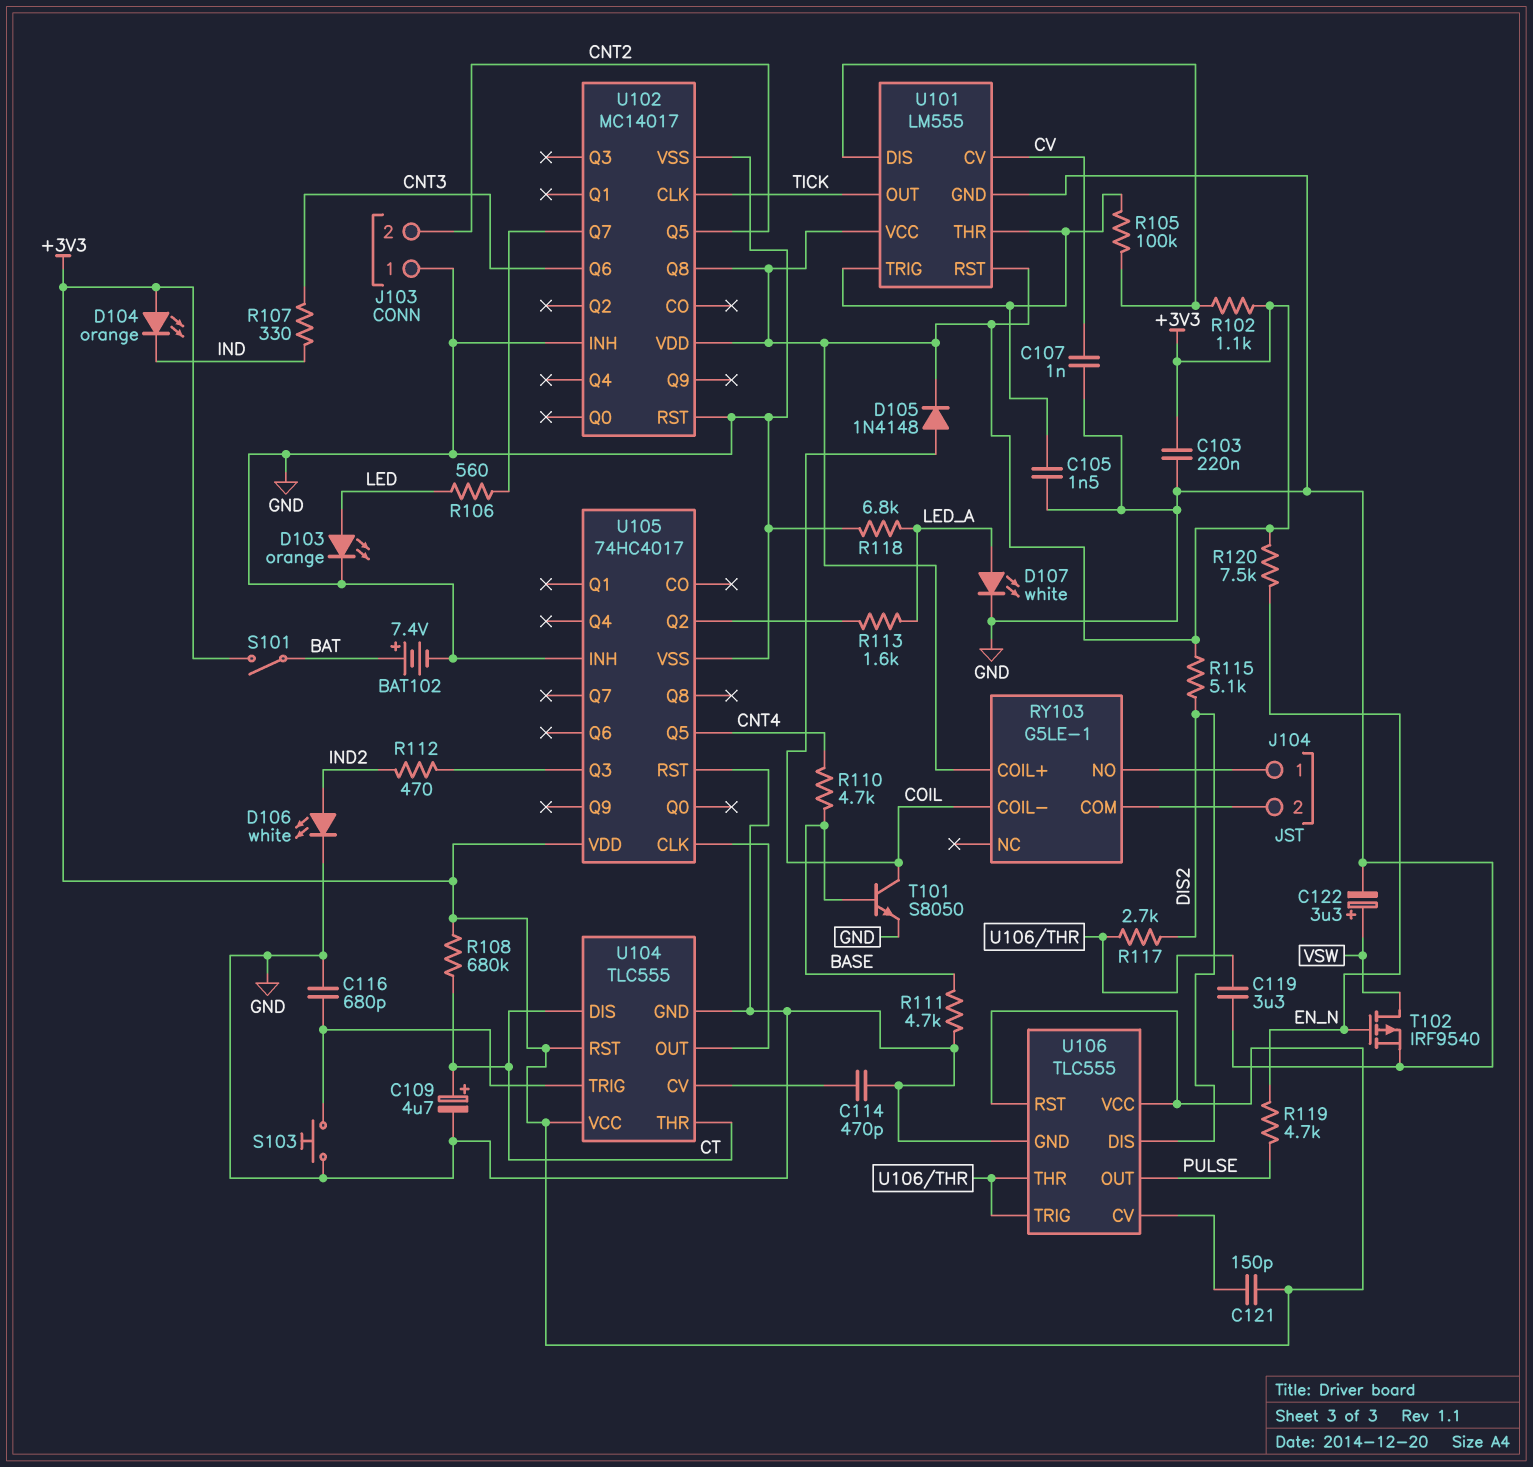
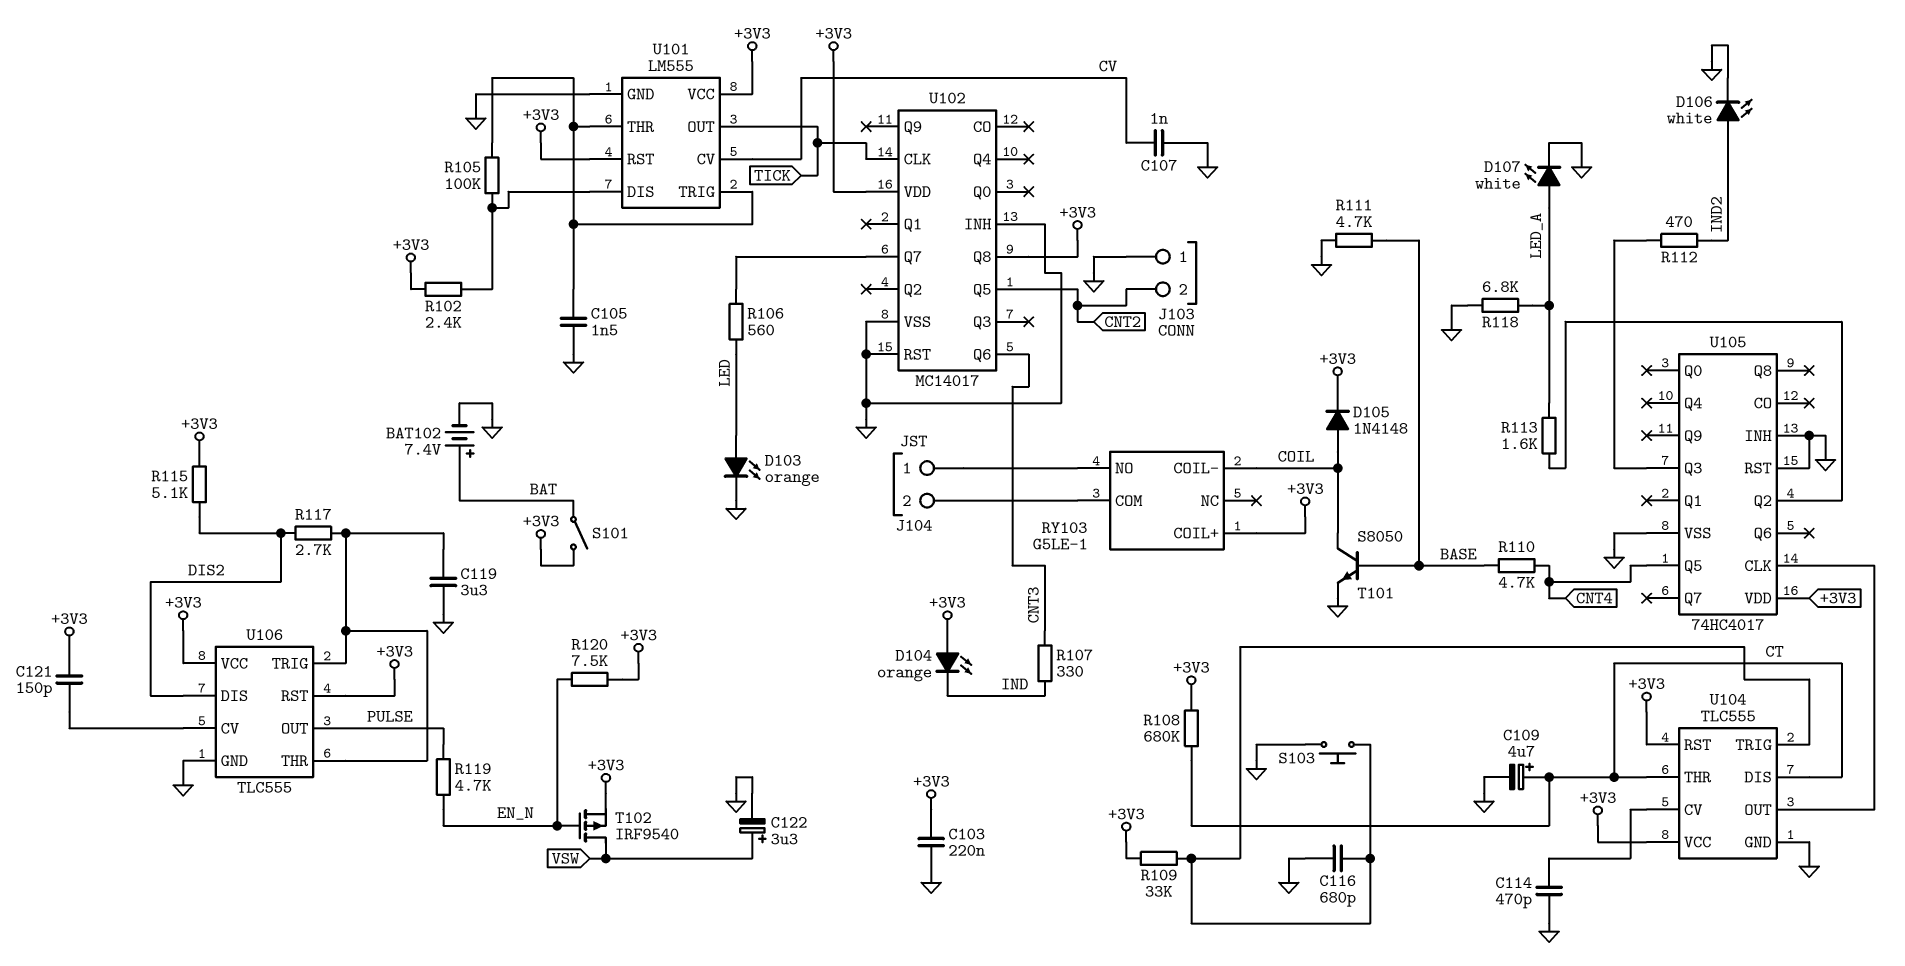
R102: 1.1k (+3V3, U101/DIS) -> 2.4k (+3V3, U101/DIS)
R109: none -> 33k (+3V3, U104/TRIG)
T102: PMOS IRF9540 (G EN_N, D VSW, S GND) -> PMOS IRF9540 (G EN_N, D VSW, S +3V3)

